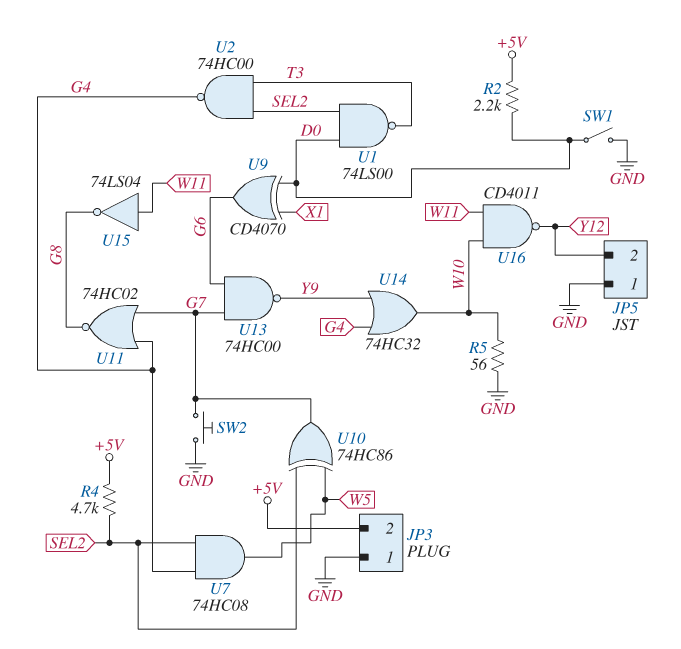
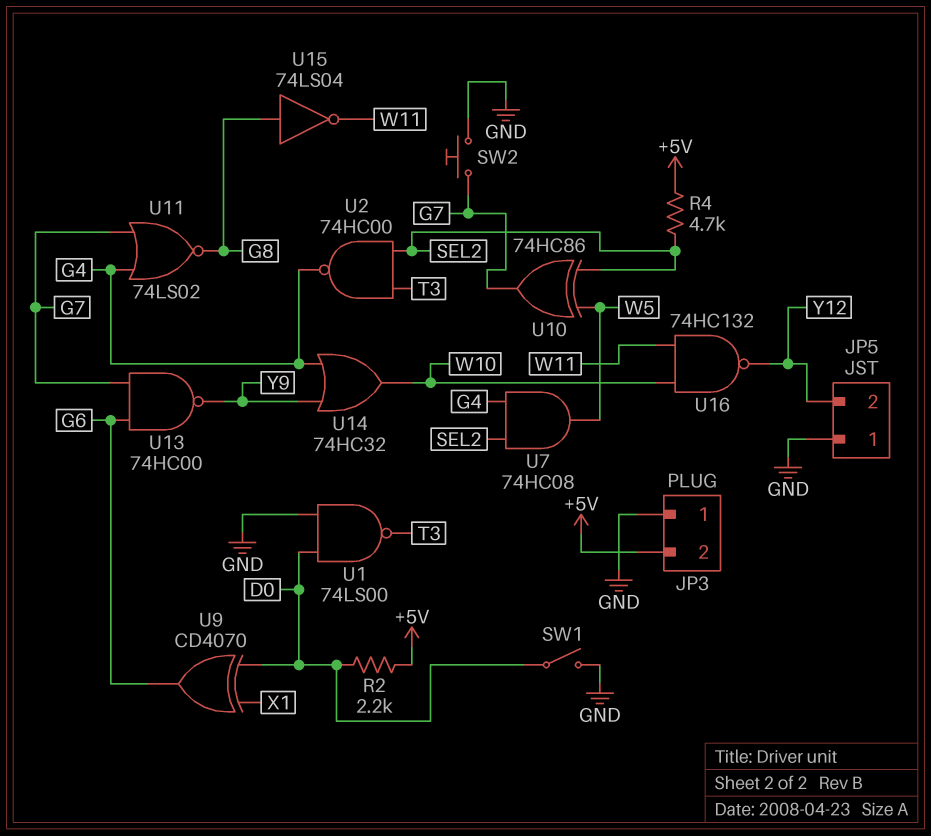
R5: 56 (GND, W10) -> none
U1: NAND 74LS00 (in D0, in SEL2, out T3) -> NAND 74LS00 (in D0, in GND, out T3)
U11: NOR 74HC02 (in G4, in G7, out G8) -> NOR 74LS02 (in G4, in G7, out G8)
U15: NOT 74LS04 (in W11, out G8) -> NOT 74LS04 (in G8, out W11)
U16: NAND CD4011 (in W10, in W11, out Y12) -> NAND 74HC132 (in W10, in W11, out Y12)

